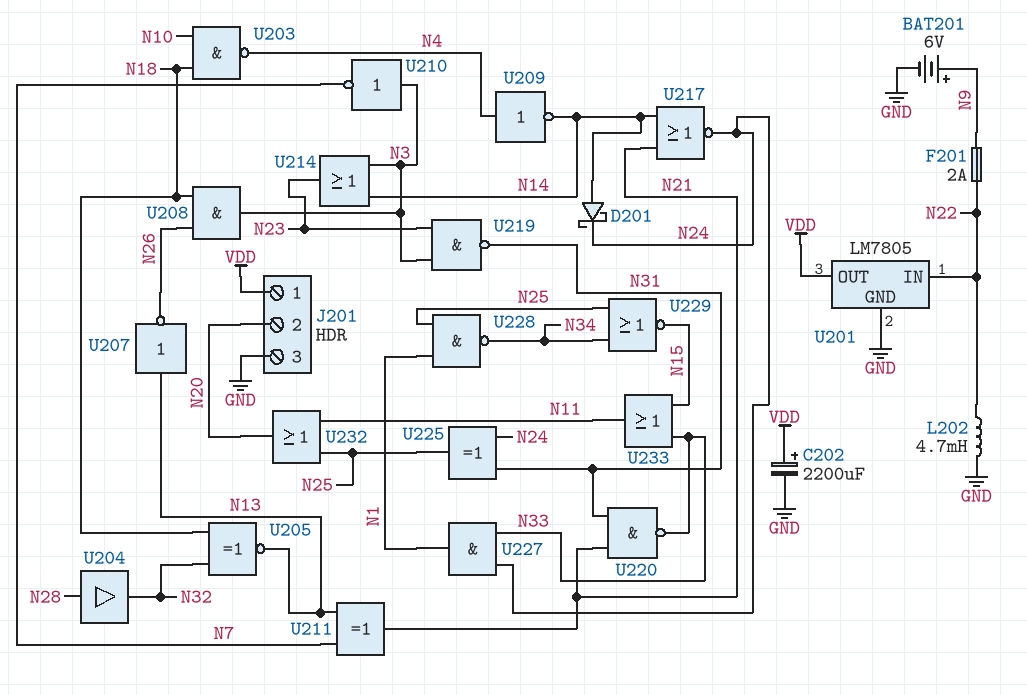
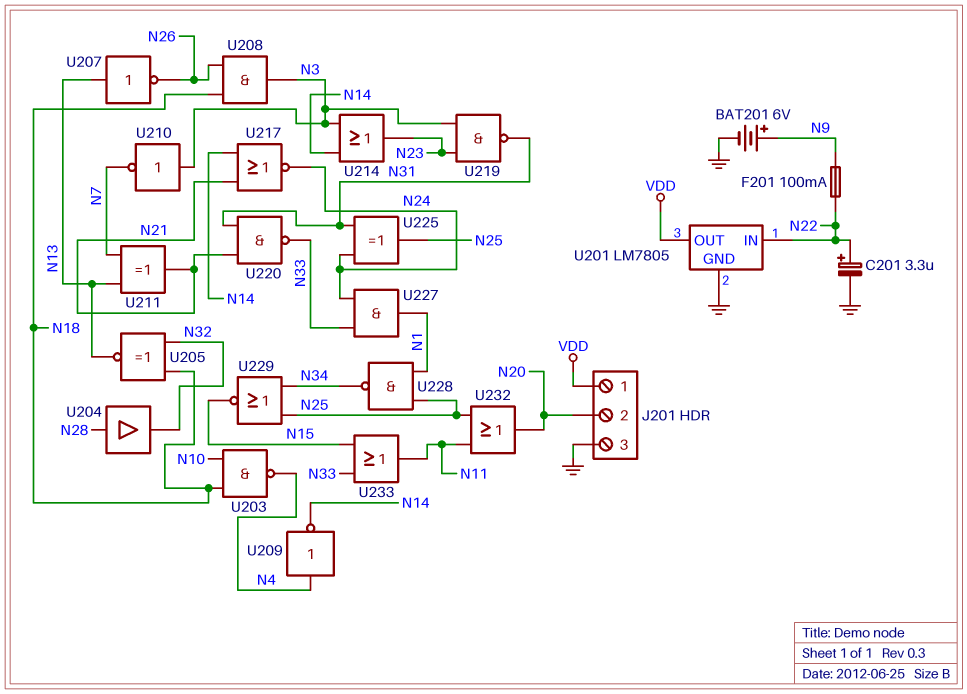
C201: none -> 3.3uF (plus N22, minus GND)
C202: 2200uF (plus VDD, minus GND) -> none
D201: schottky (A N14, K N24) -> none
F201: 2A (N9, N22) -> 100mA (N9, N22)
L202: 4.7mH (GND, N22) -> none

